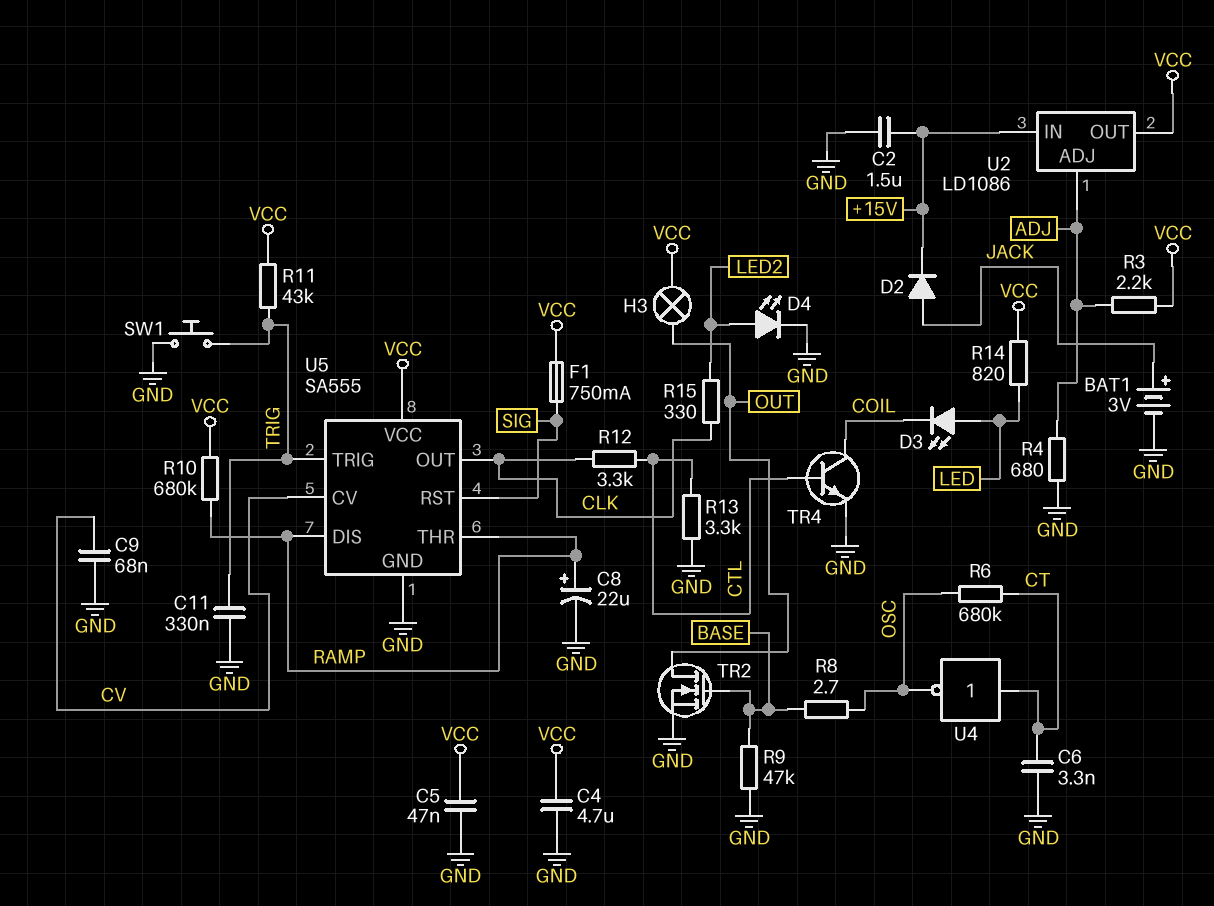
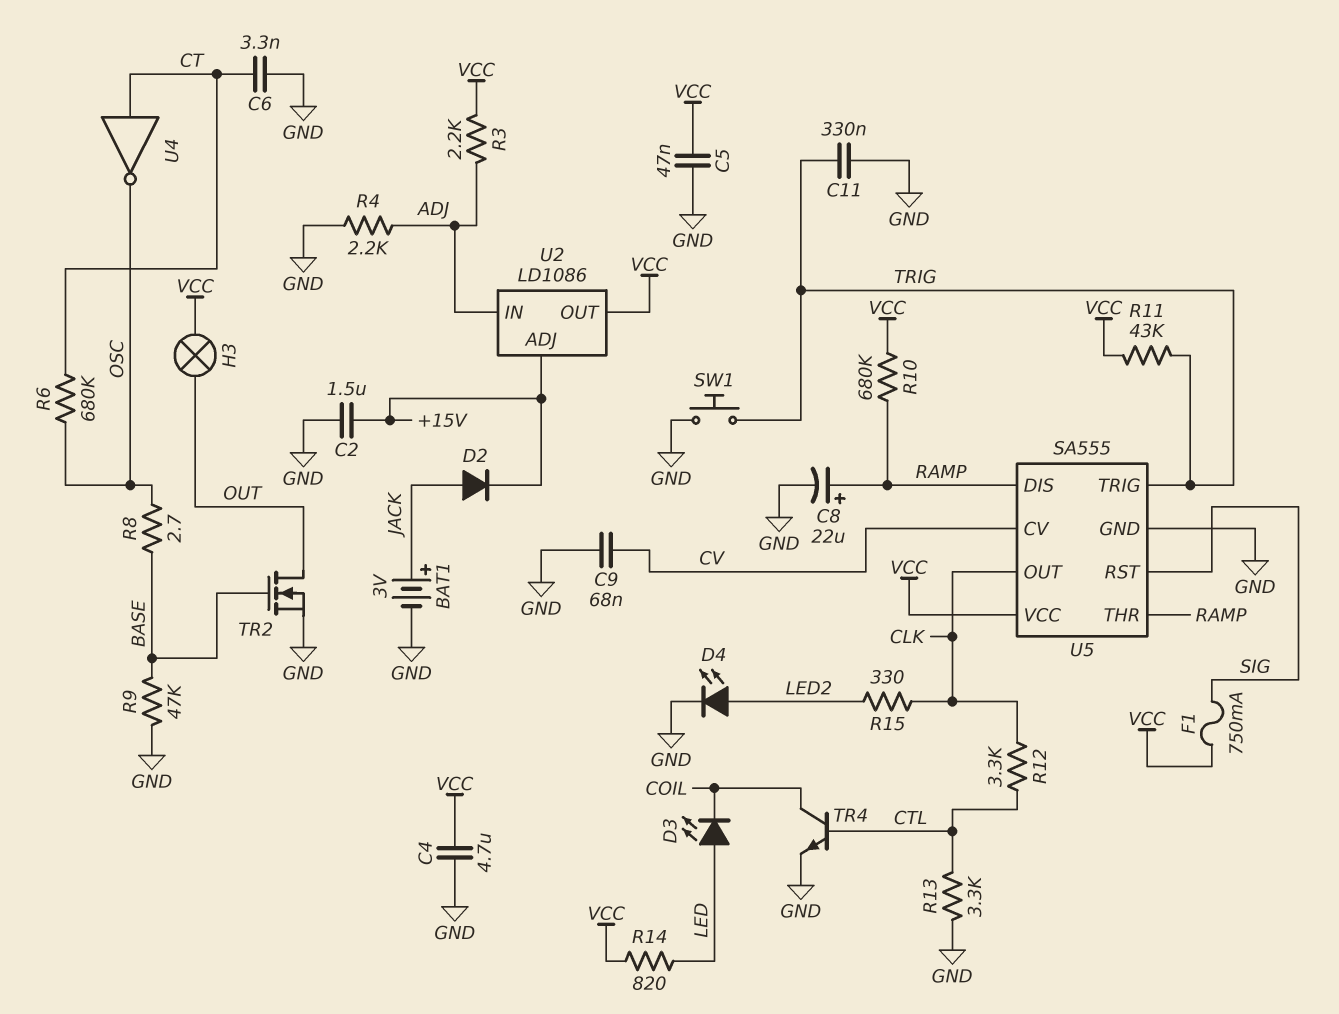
R4: 680 (ADJ, GND) -> 2.2k (ADJ, GND)
U2 pin ADJ: ADJ -> +15V
U2 pin IN: +15V -> ADJ

